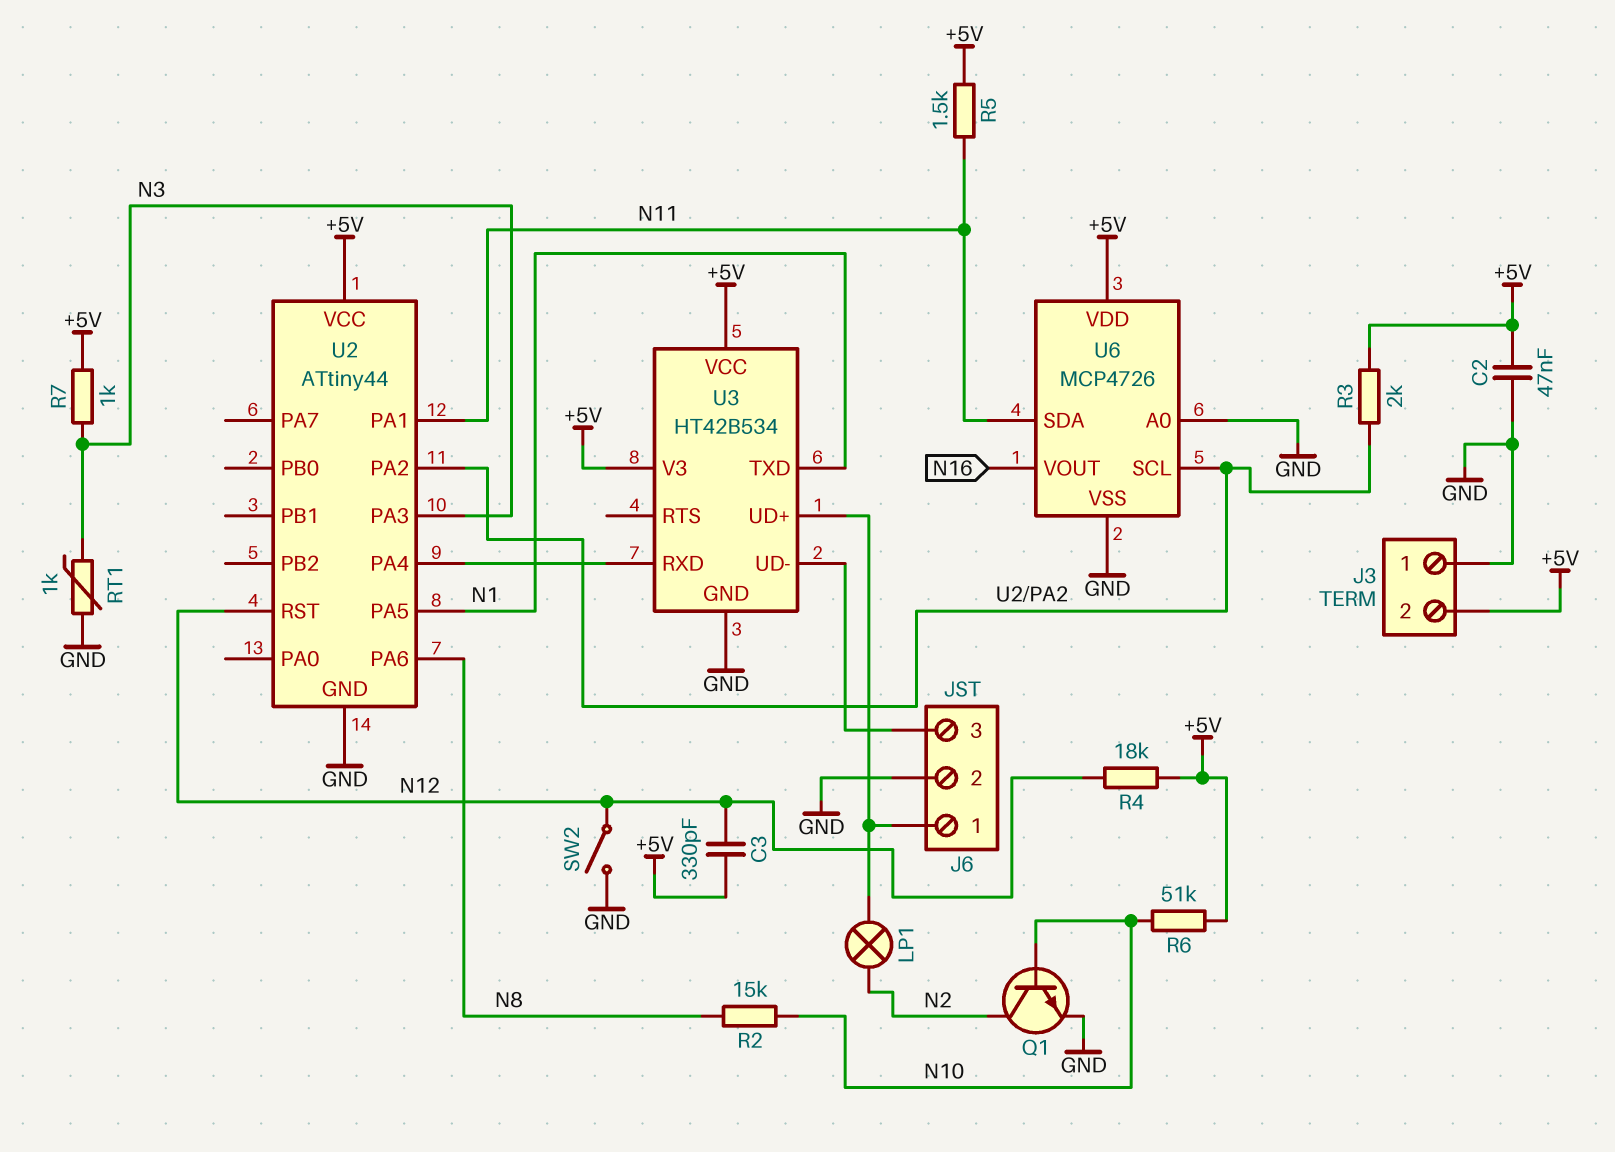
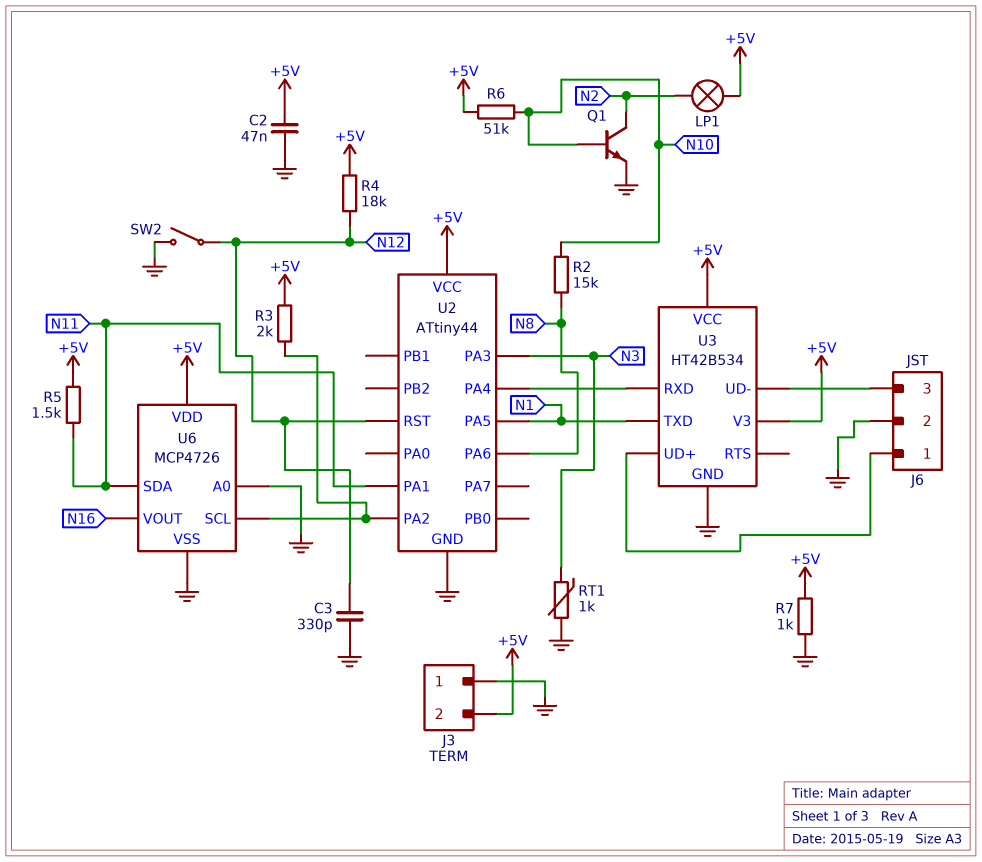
C3: 330pF (+5V, N12) -> 330pF (GND, N12)
LP1: lamp (J6/1, N2) -> lamp (+5V, N2)
R7: 1k (+5V, N3) -> 1k (+5V, GND)

